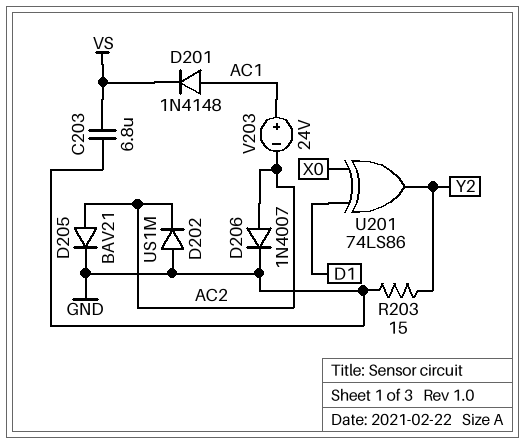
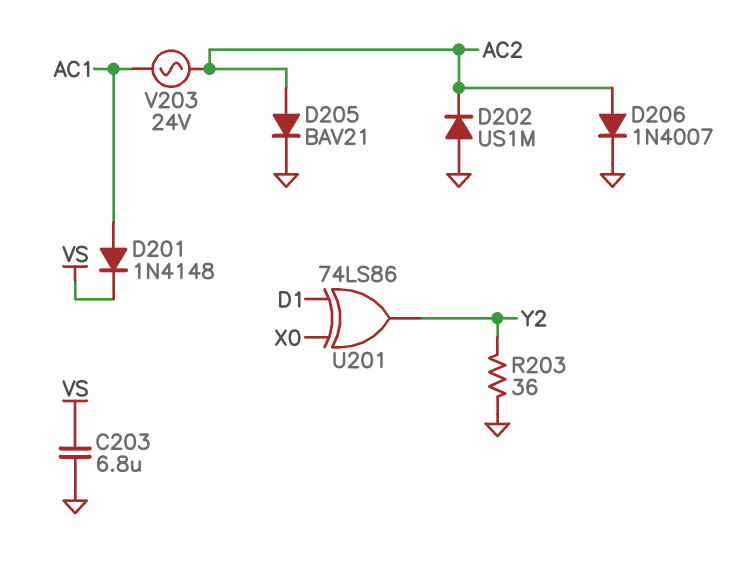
R203: 15 (GND, Y2) -> 36 (GND, Y2)
V203: 24V (plus AC1, minus AC2) -> AC 24V (AC1, AC2)

